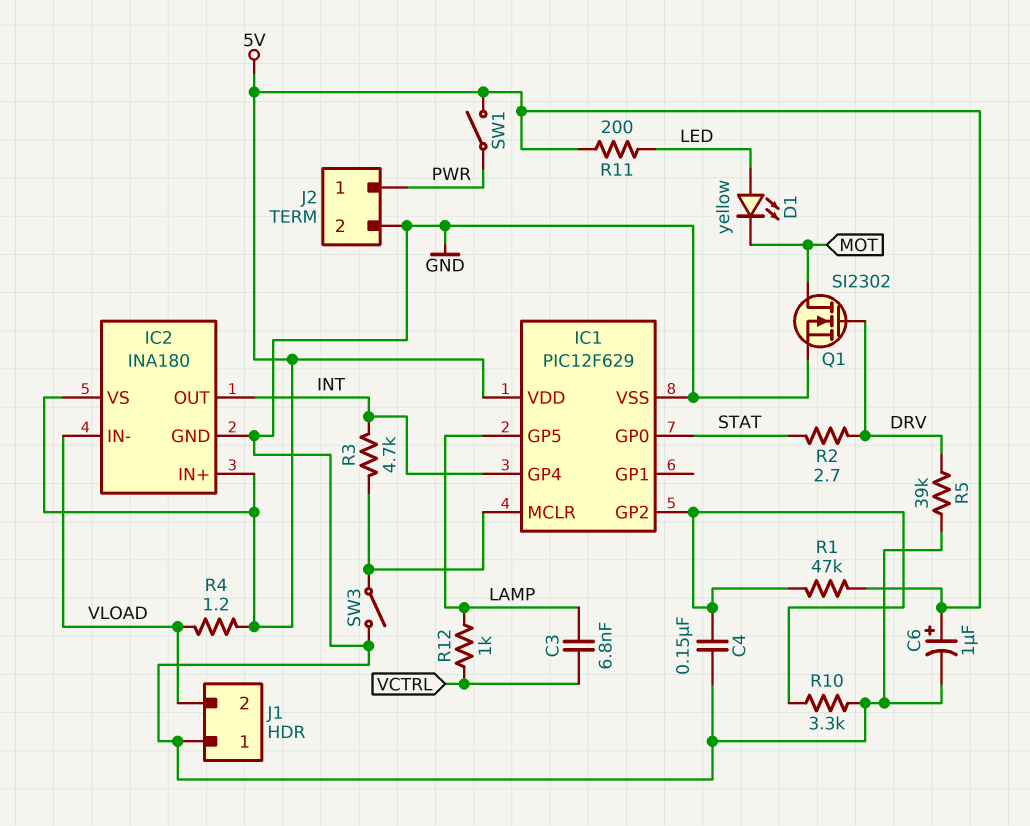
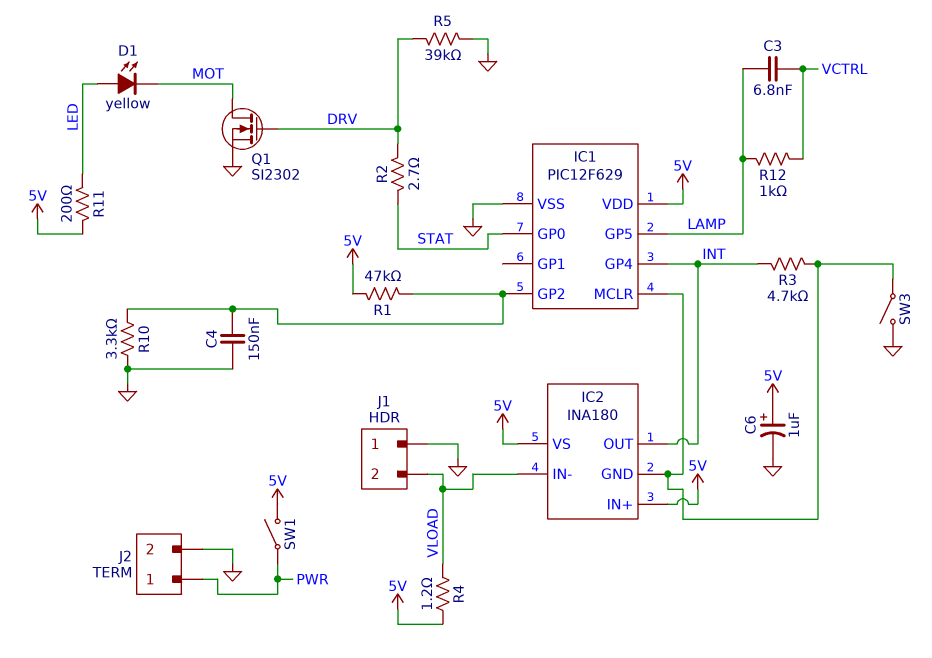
IC2 pin GND: GND -> IC1/MCLR

